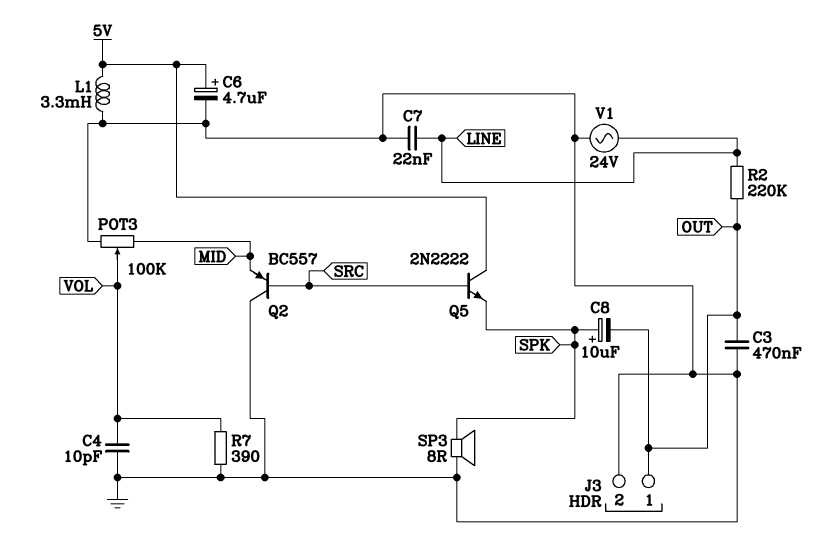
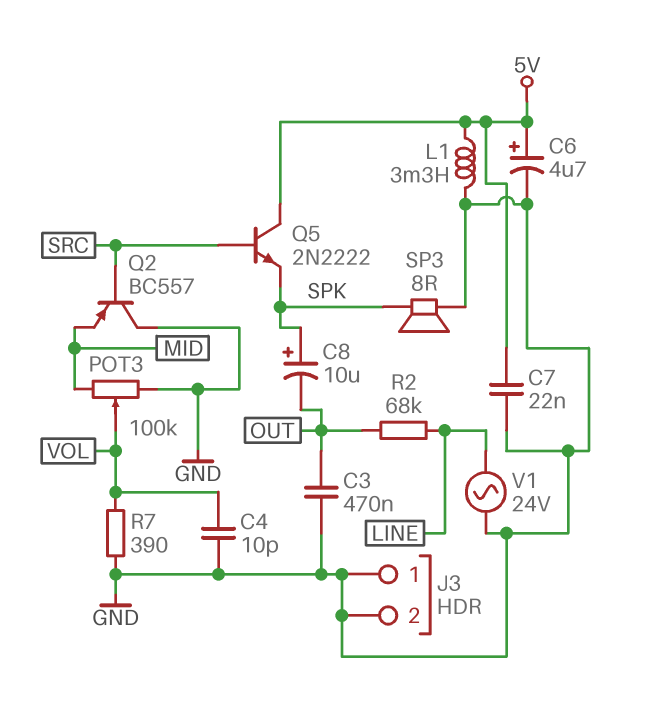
C7: 22nF (GND, LINE) -> 22nF (5V, GND)
J3 pin 1: OUT -> GND
R2: 220k (LINE, OUT) -> 68k (LINE, OUT)

